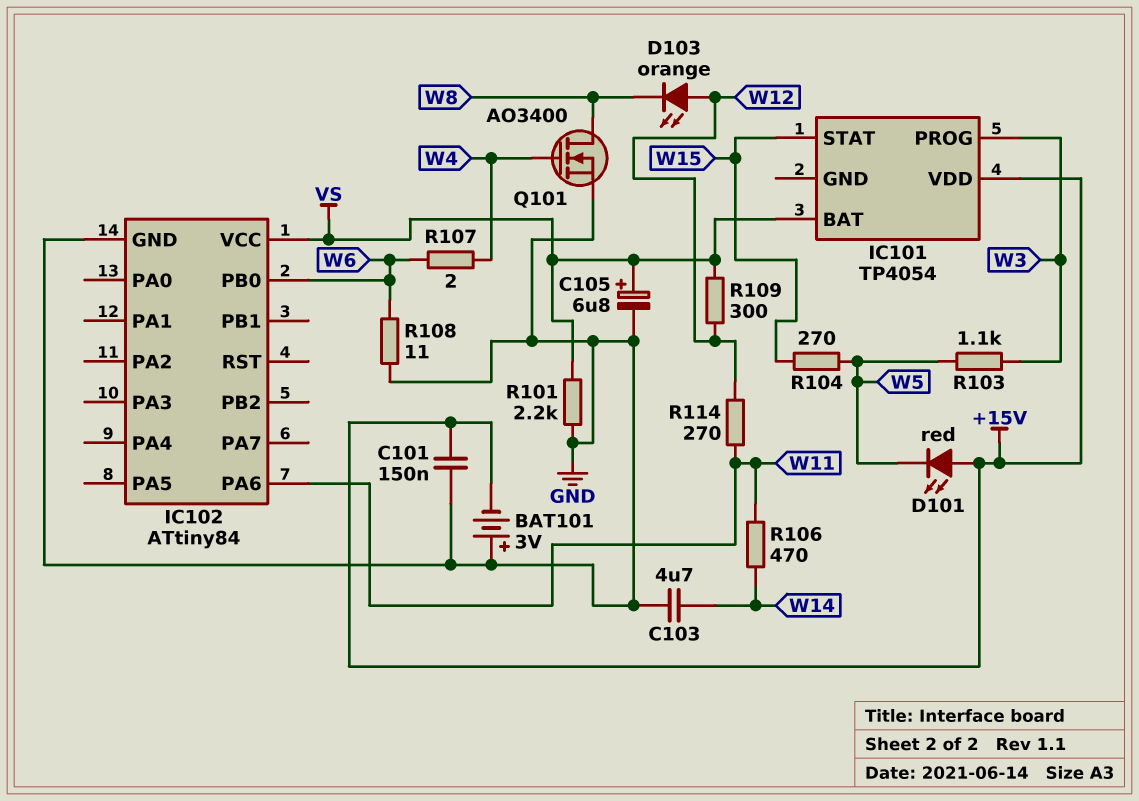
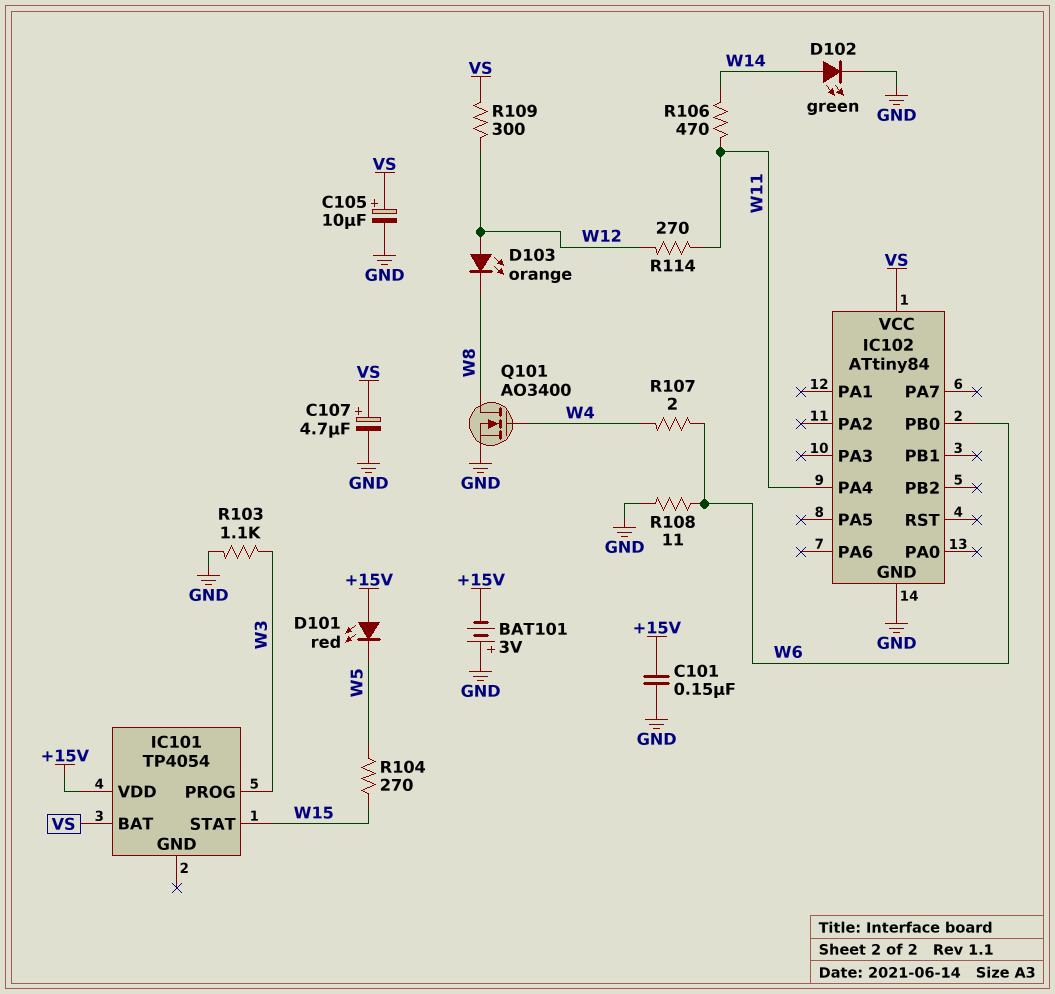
C103: 4.7uF (GND, W14) -> none
C105: 6.8uF (plus VS, minus GND) -> 10uF (plus VS, minus GND)
C107: none -> 4.7uF (plus VS, minus GND)
D102: none -> LED green (A W14, K GND)
IC102 pin PA4: none -> W11
IC102 pin PA6: W11 -> none
R101: 2.2k (GND, VS) -> none
R103: 1.1k (W3, W5) -> 1.1k (GND, W3)

